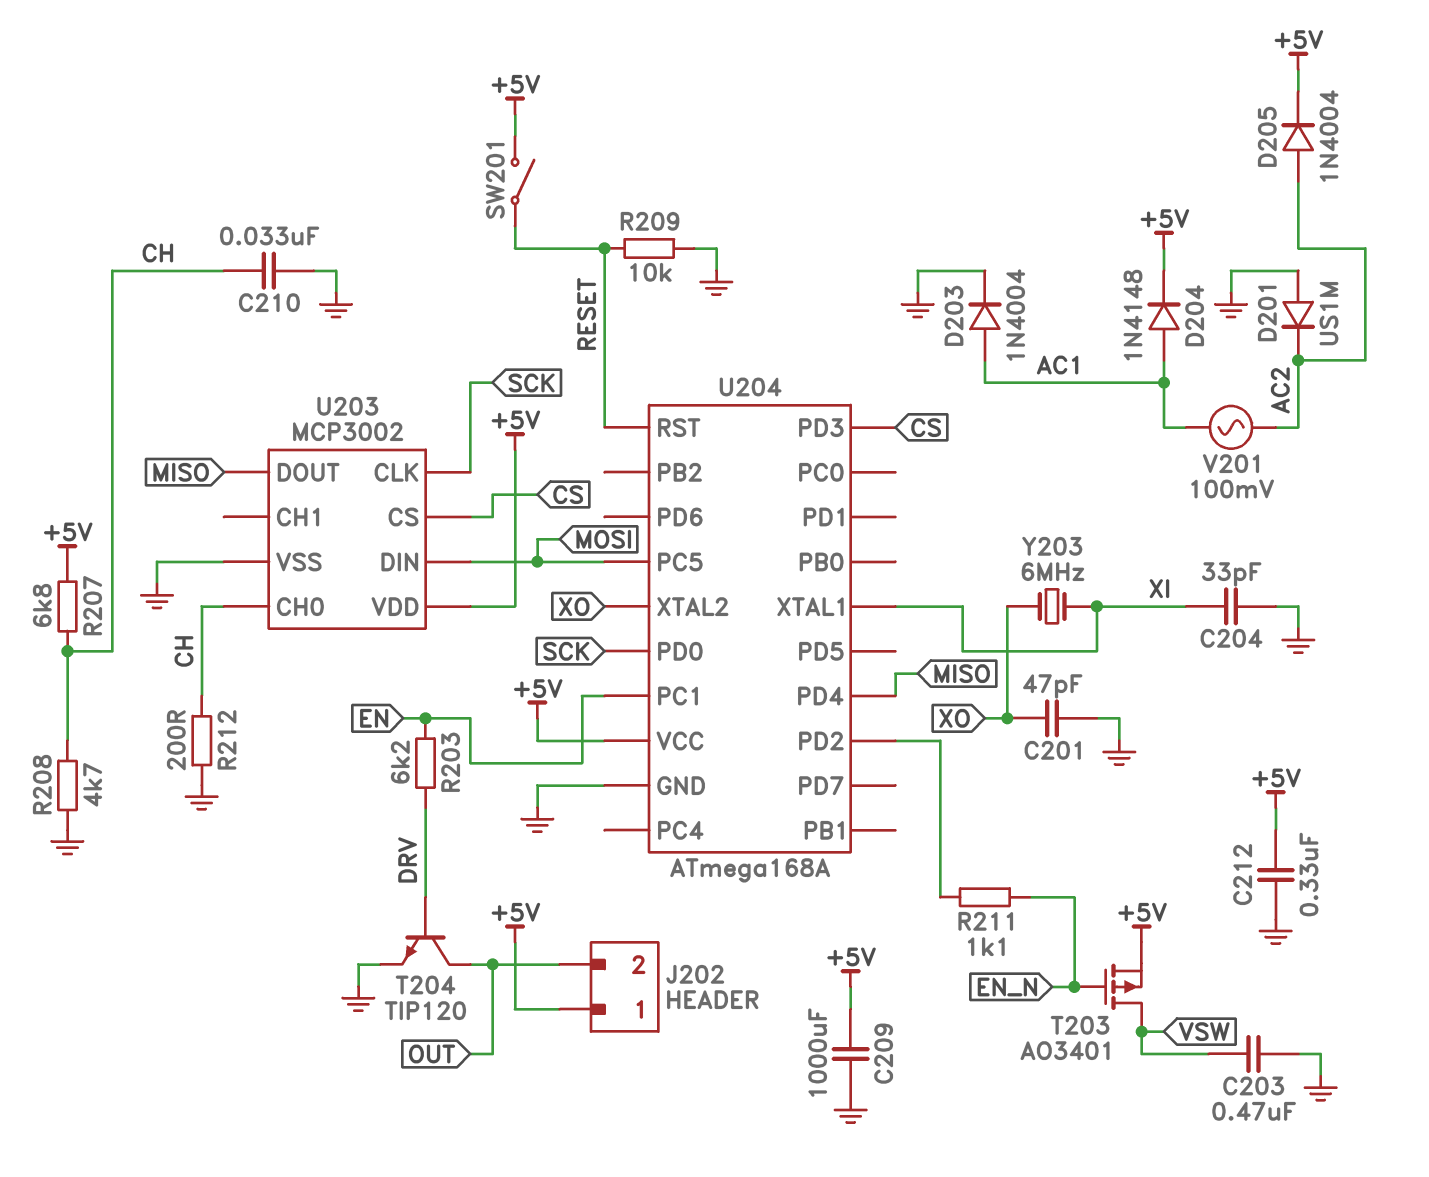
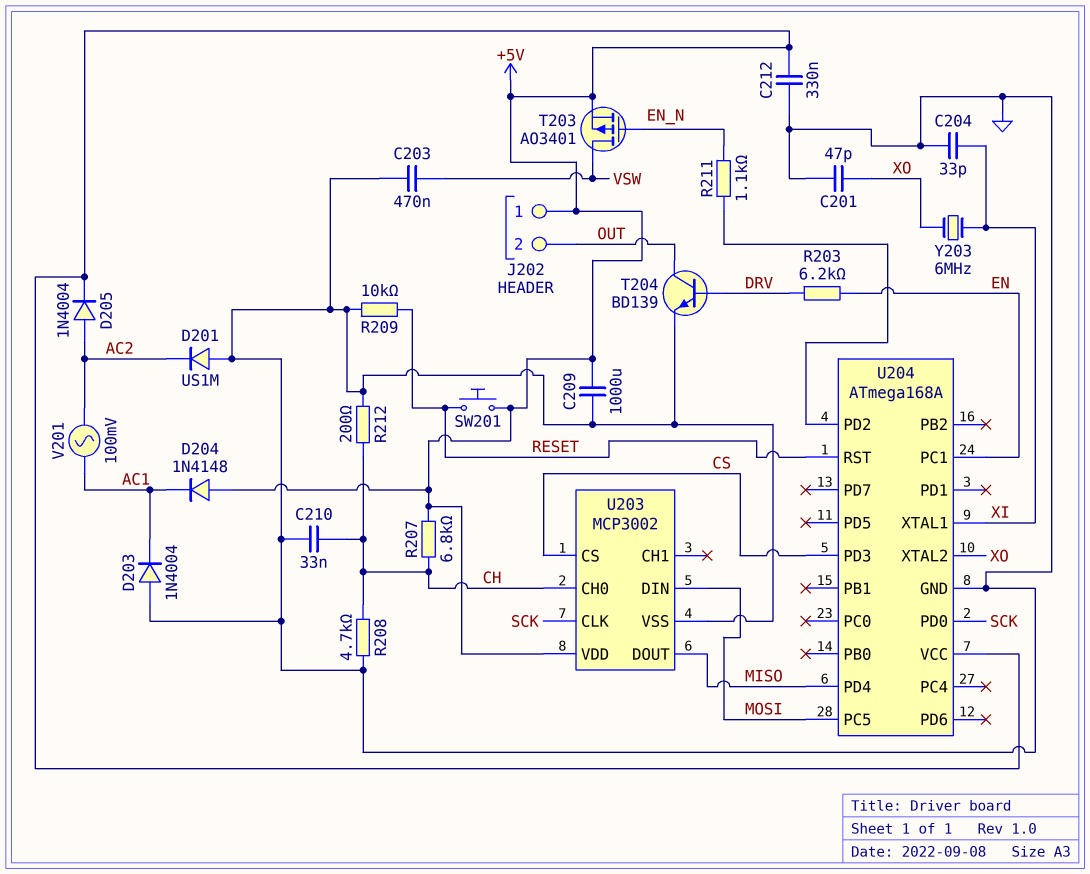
D203: diode 1N4004 (A AC1, K GND) -> diode 1N4004 (A GND, K AC1)
D204: diode 1N4148 (A AC1, K +5V) -> diode 1N4148 (A +5V, K AC1)
SW201: switch (+5V, RESET) -> button (+5V, RESET)
T204: NPN TIP120 (B DRV, C OUT, E GND) -> NPN BD139 (B DRV, C OUT, E GND)

